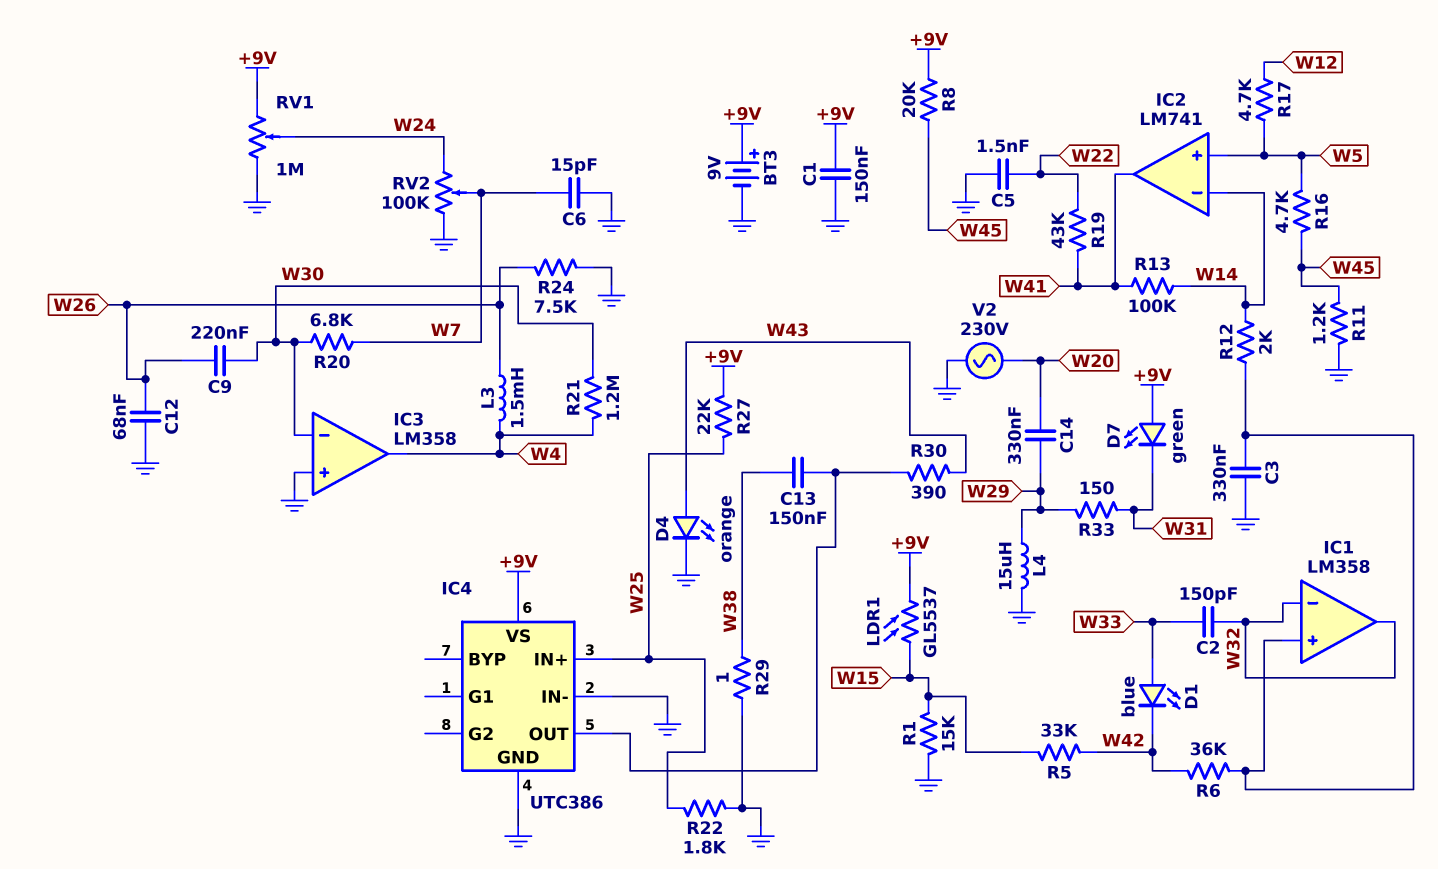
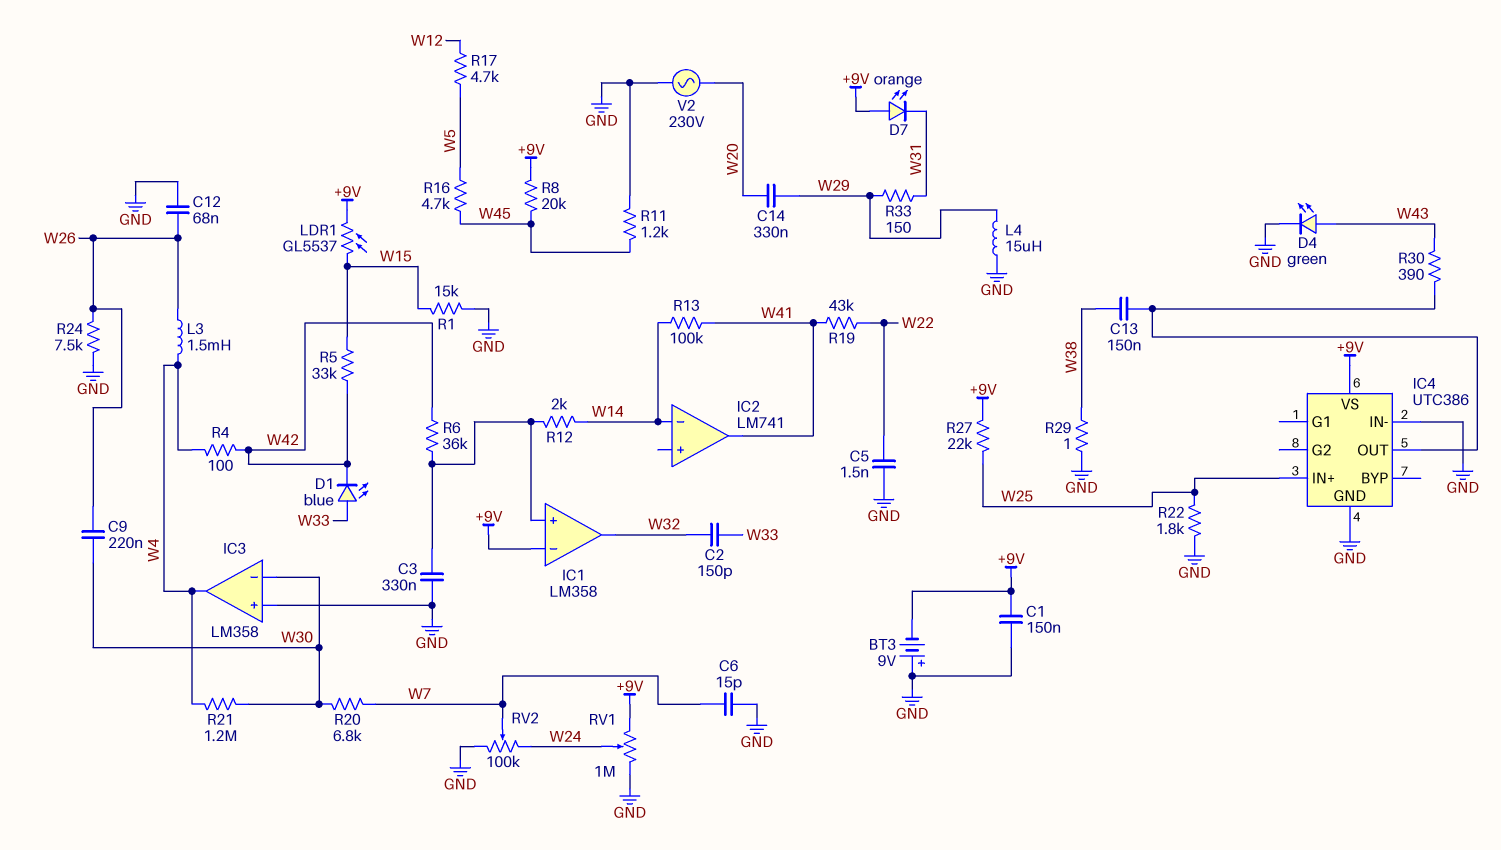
BT3: 9V (plus +9V, minus GND) -> 9V (plus GND, minus +9V)
D4: LED orange (A W43, K GND) -> LED green (A W43, K GND)
D7: LED green (A +9V, K W31) -> LED orange (A +9V, K W31)
IC1 pin in-: W32 -> +9V
IC2 pin in+: W5 -> none
R4: none -> 100 (W4, W42)

